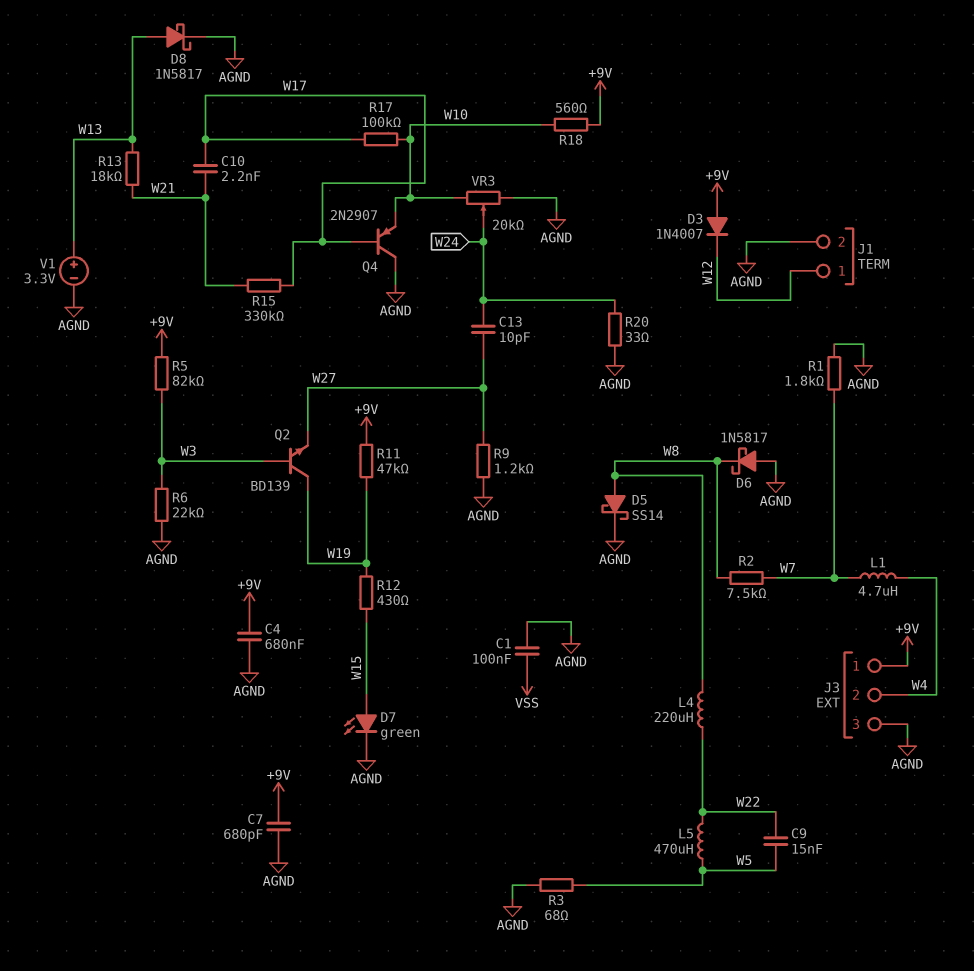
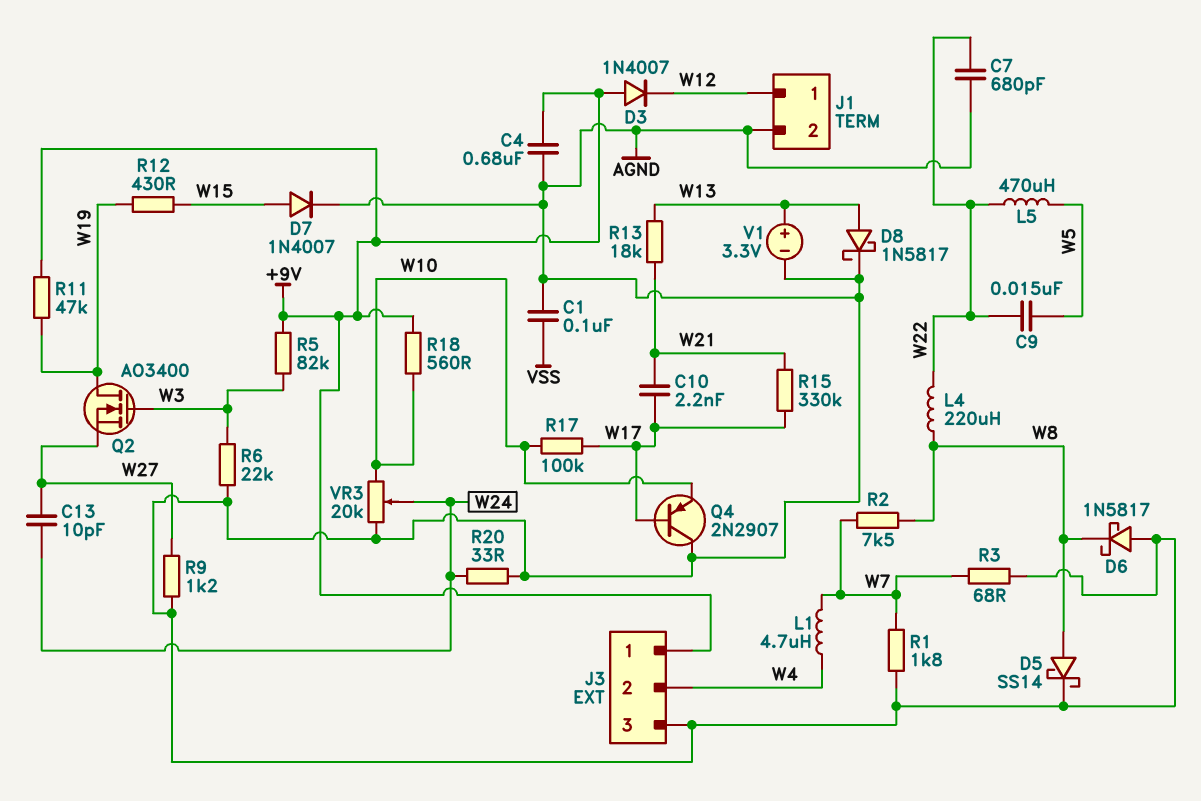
C7: 680pF (+9V, AGND) -> 680pF (AGND, W22)
D7: LED green (A W15, K AGND) -> diode 1N4007 (A W15, K AGND)
Q2: NPN BD139 (B W3, C W19, E W27) -> NMOS AO3400 (G W3, D W19, S W27)
R3: 68 (AGND, W5) -> 68 (AGND, W7)

